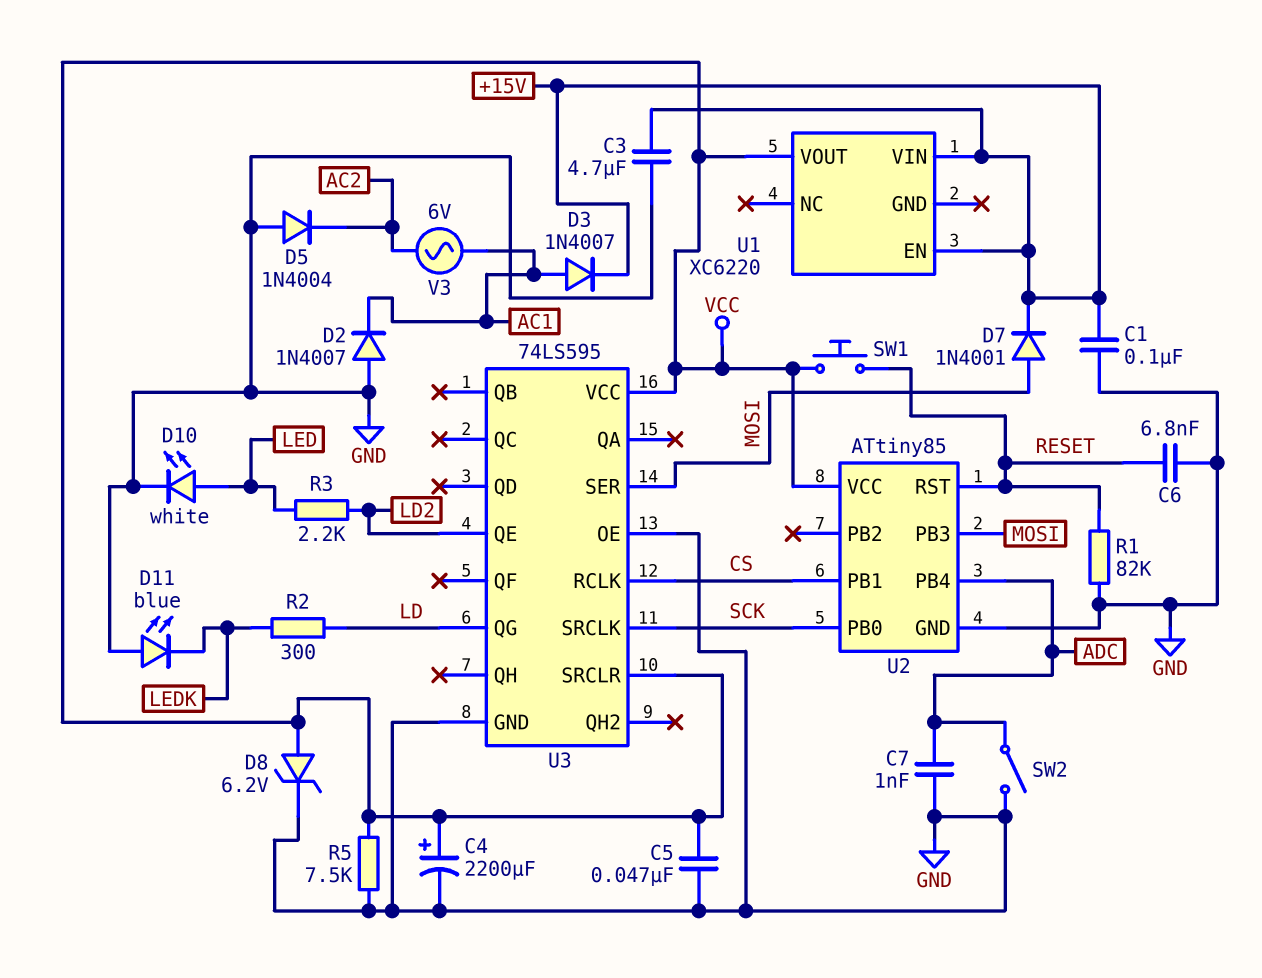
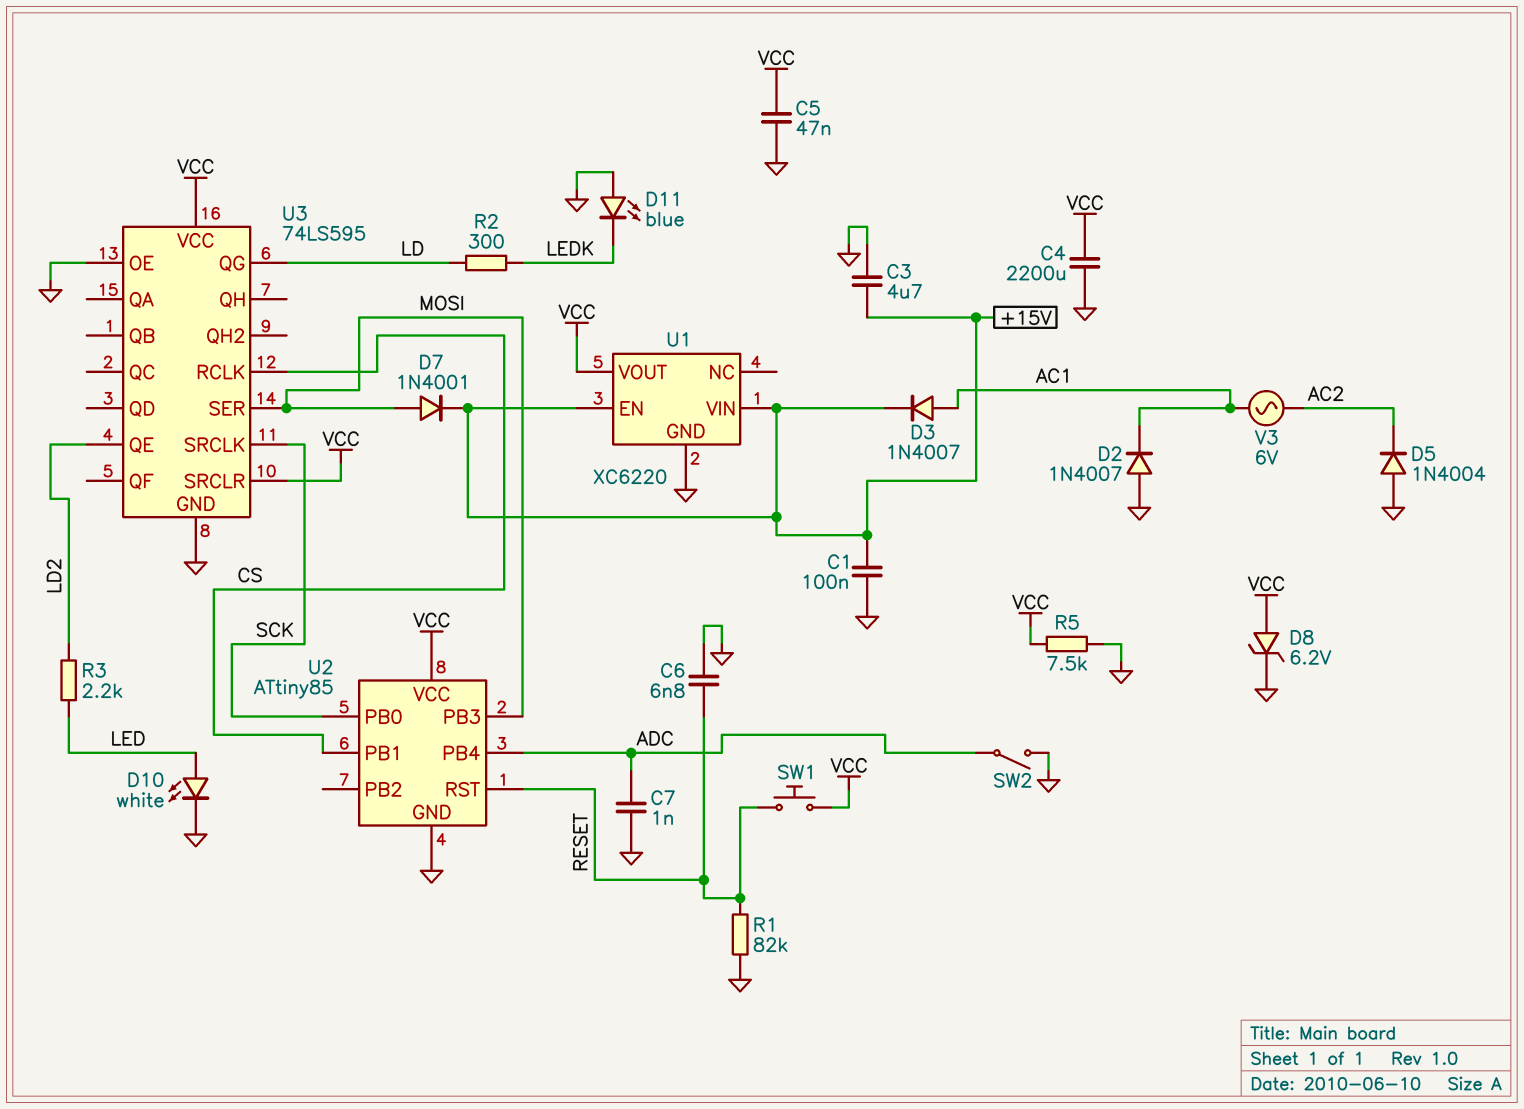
C4: 2200uF (plus VCC, minus GND) -> 2200uF (GND, VCC)
U1 pin GND: none -> GND

